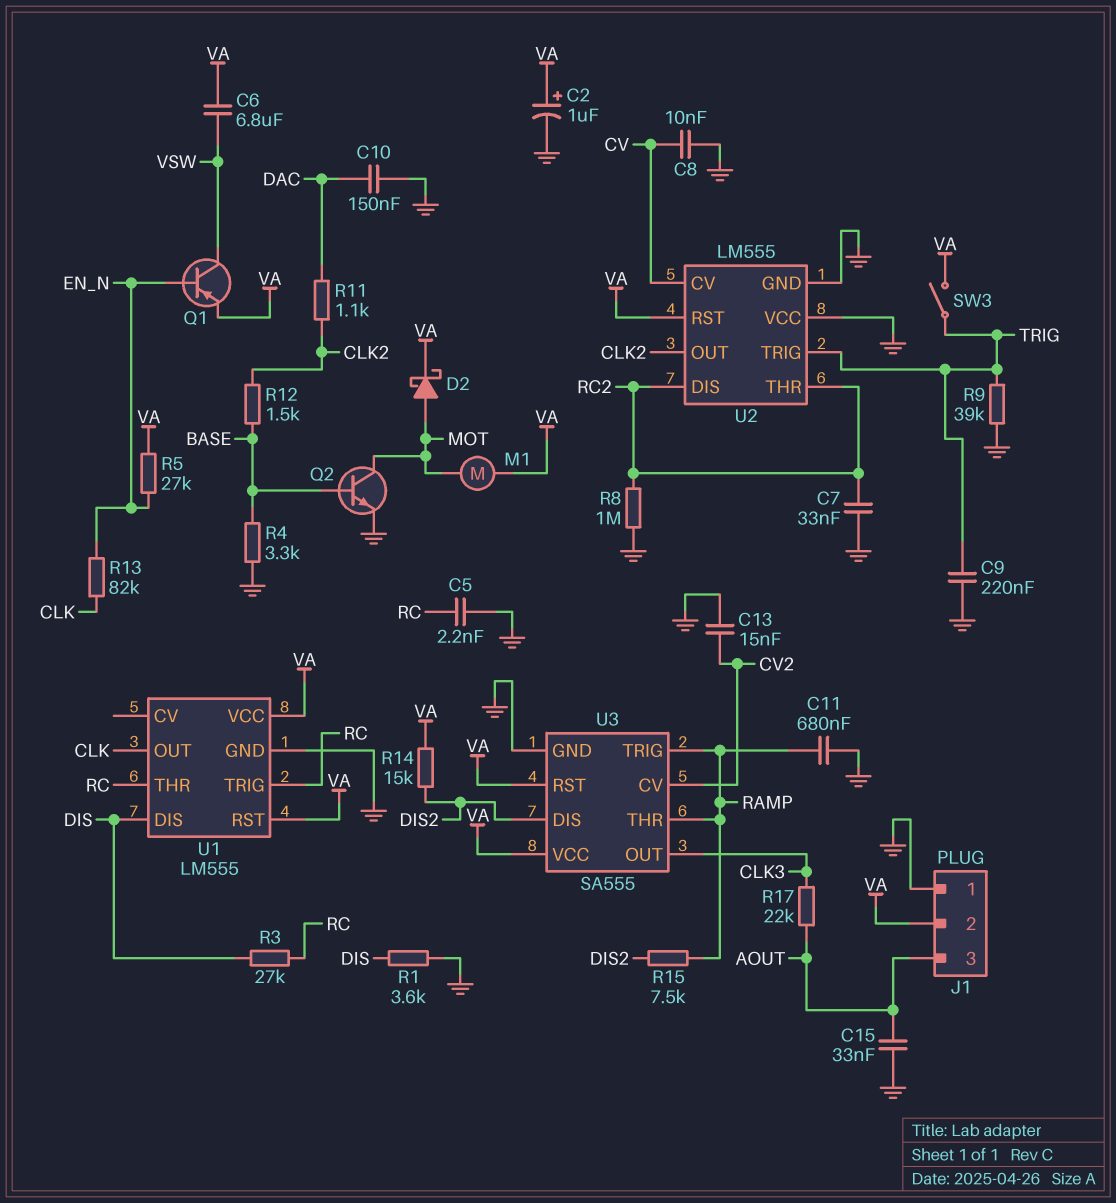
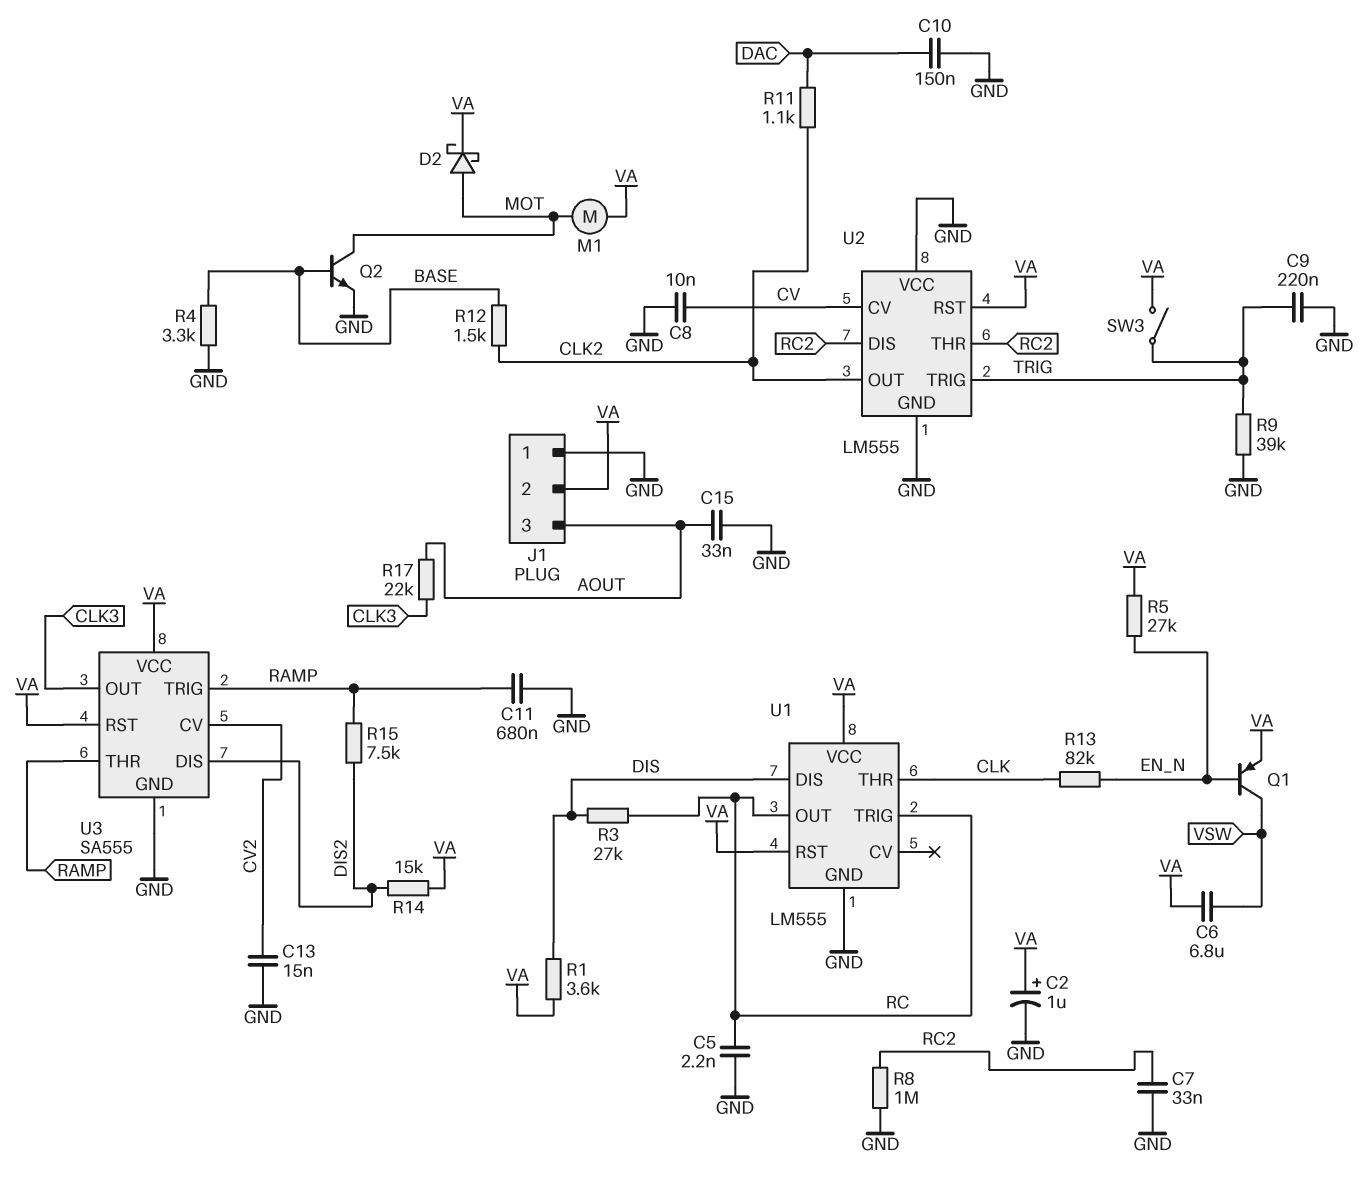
R1: 3.6k (DIS, GND) -> 3.6k (DIS, VA)
U1 pin OUT: CLK -> RC
U1 pin THR: RC -> CLK

